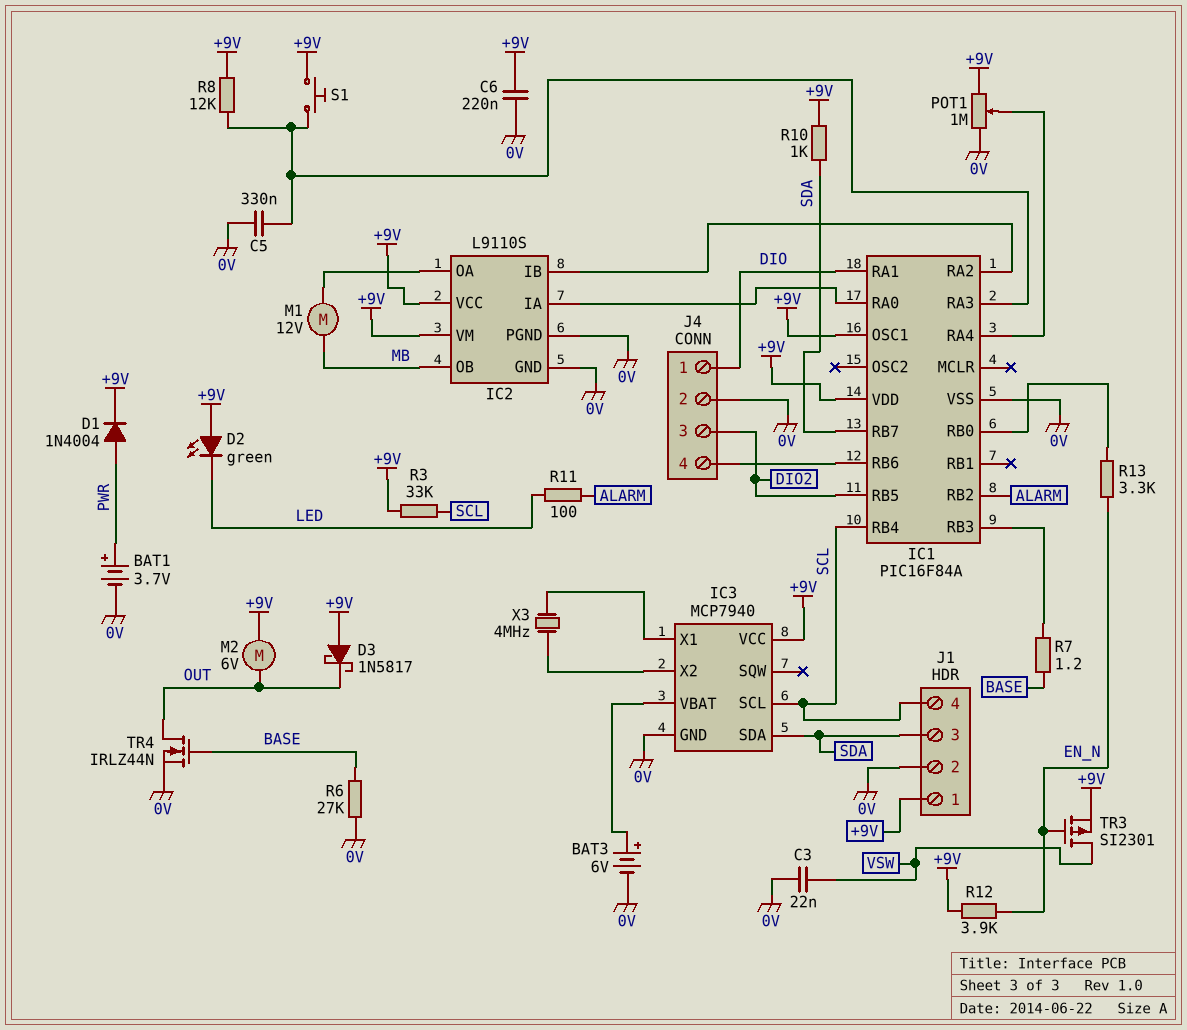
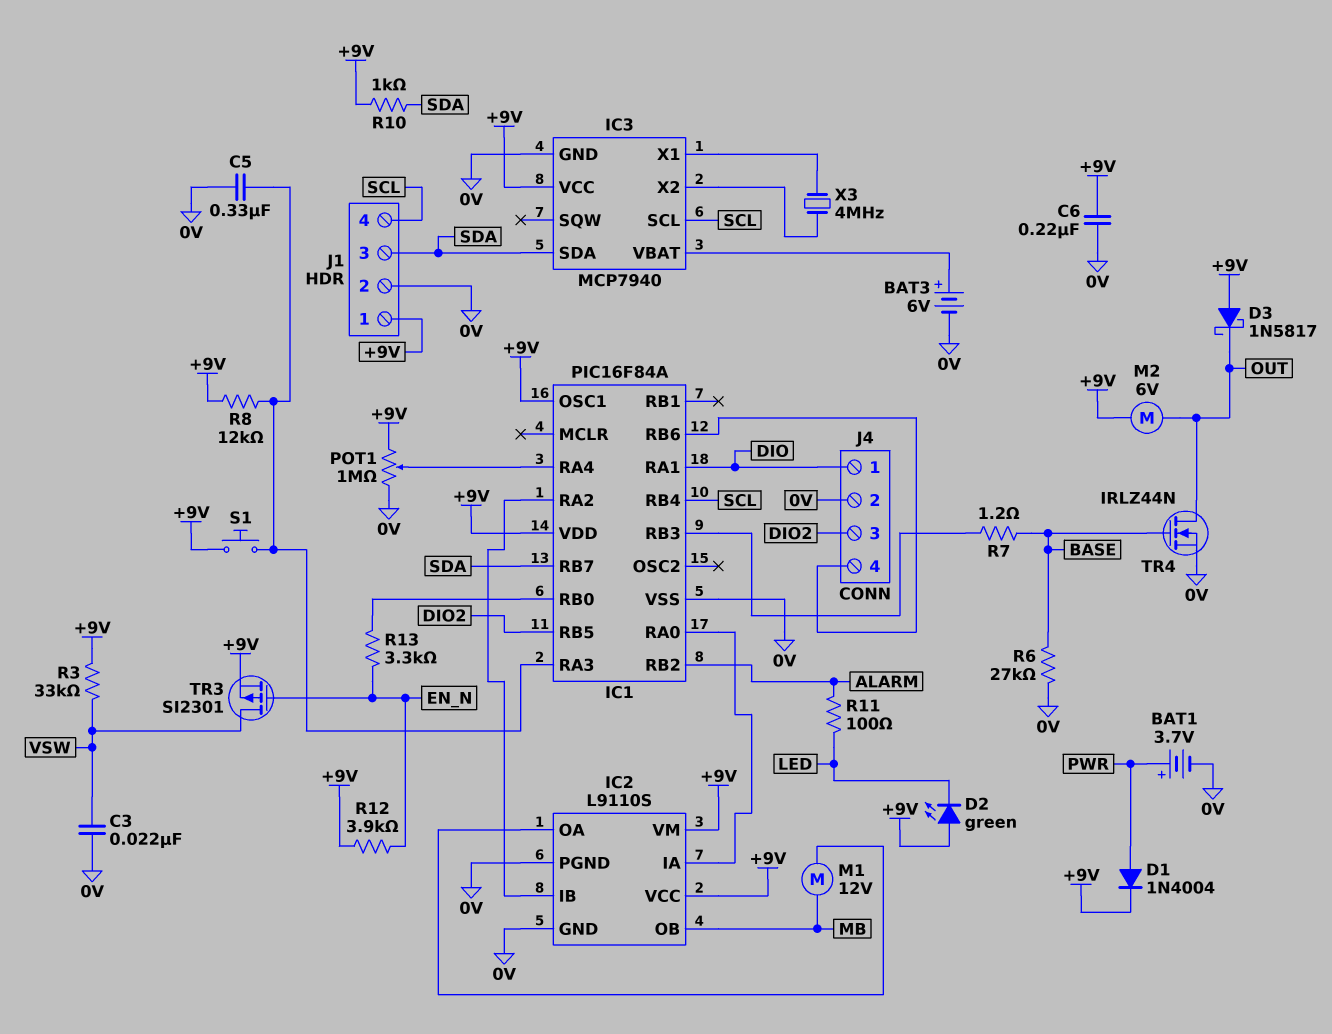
R3: 33k (+9V, SCL) -> 33k (+9V, VSW)

